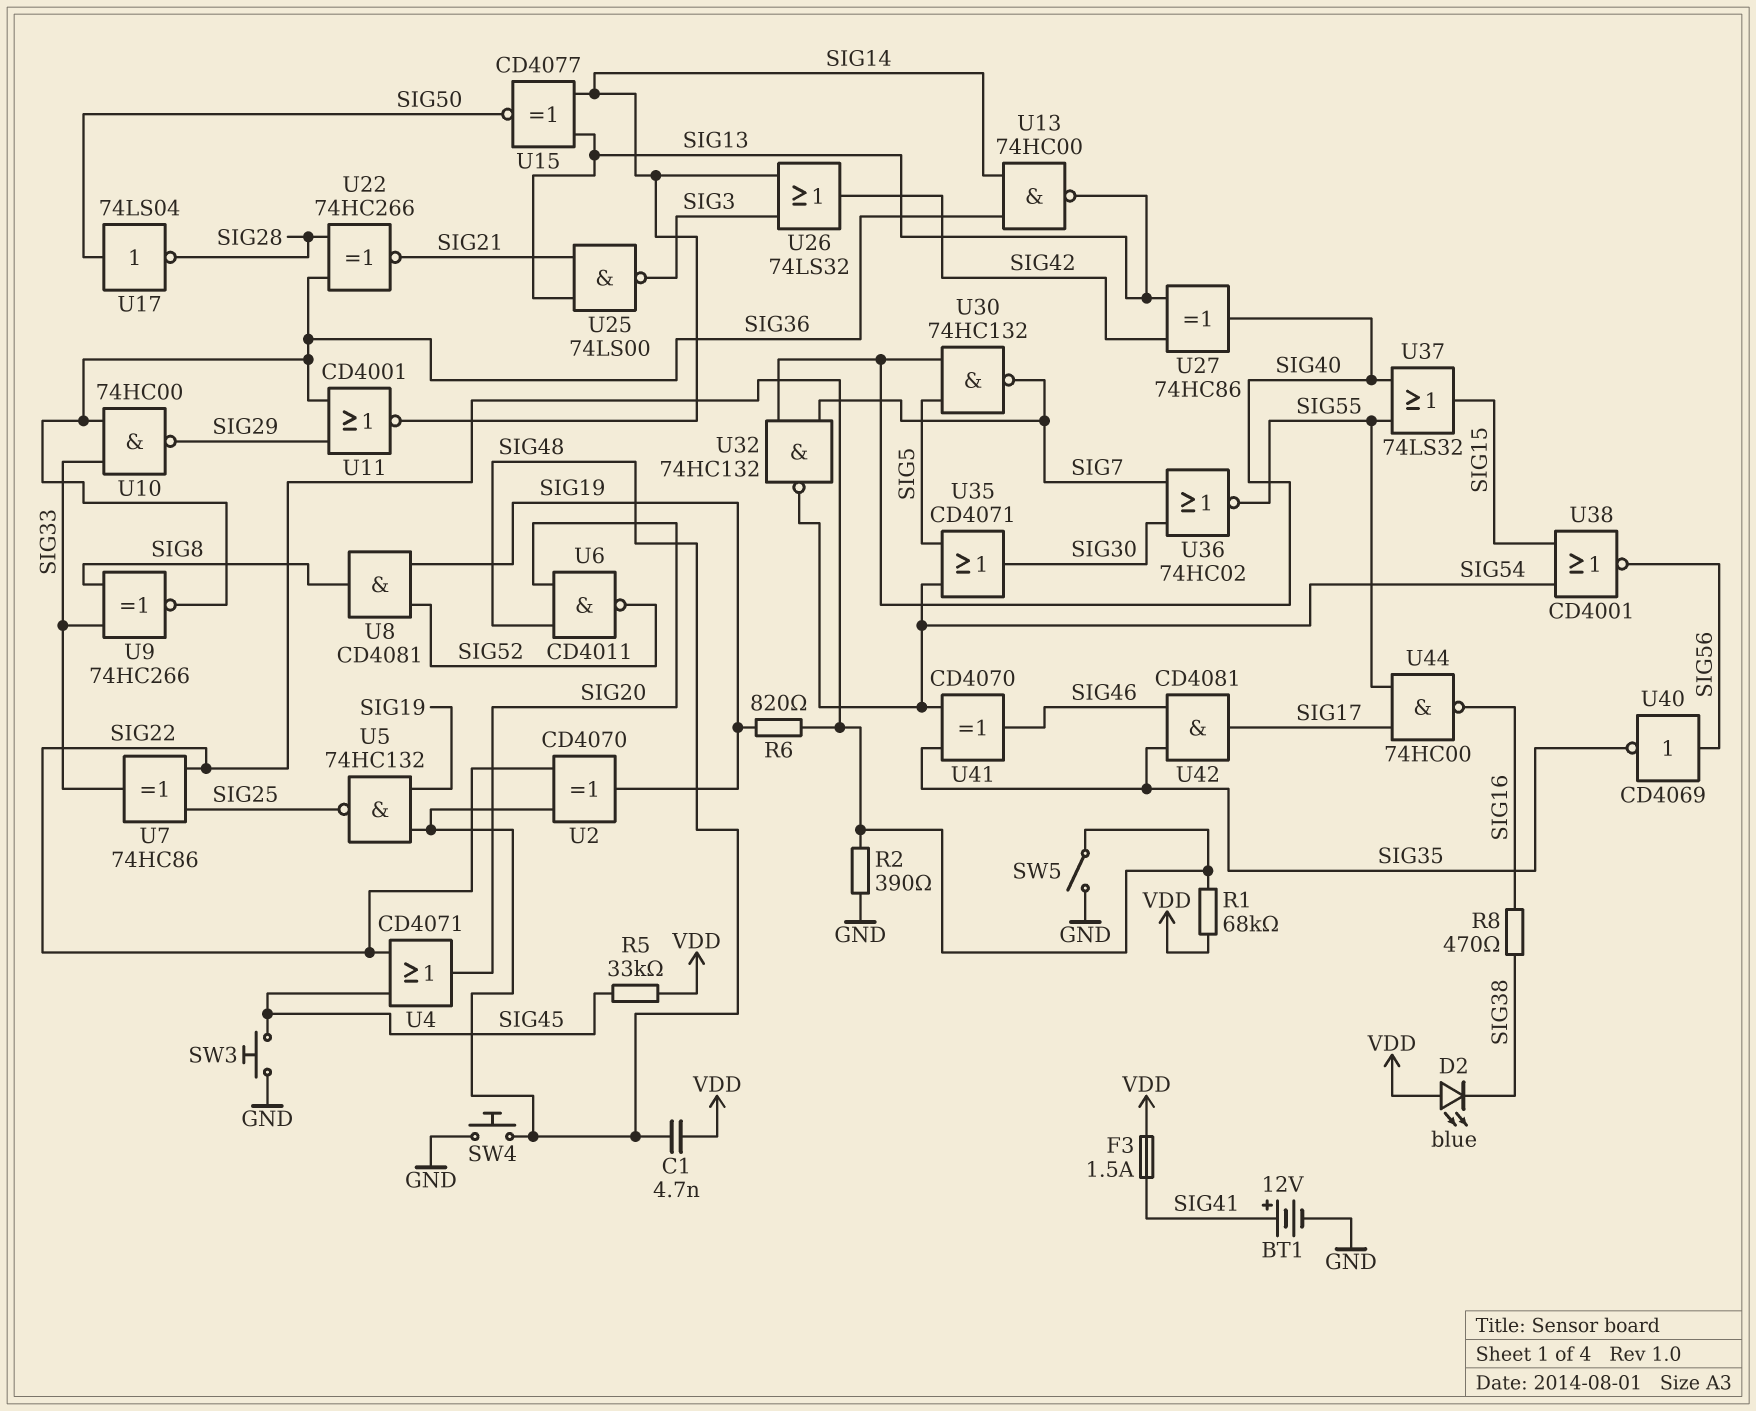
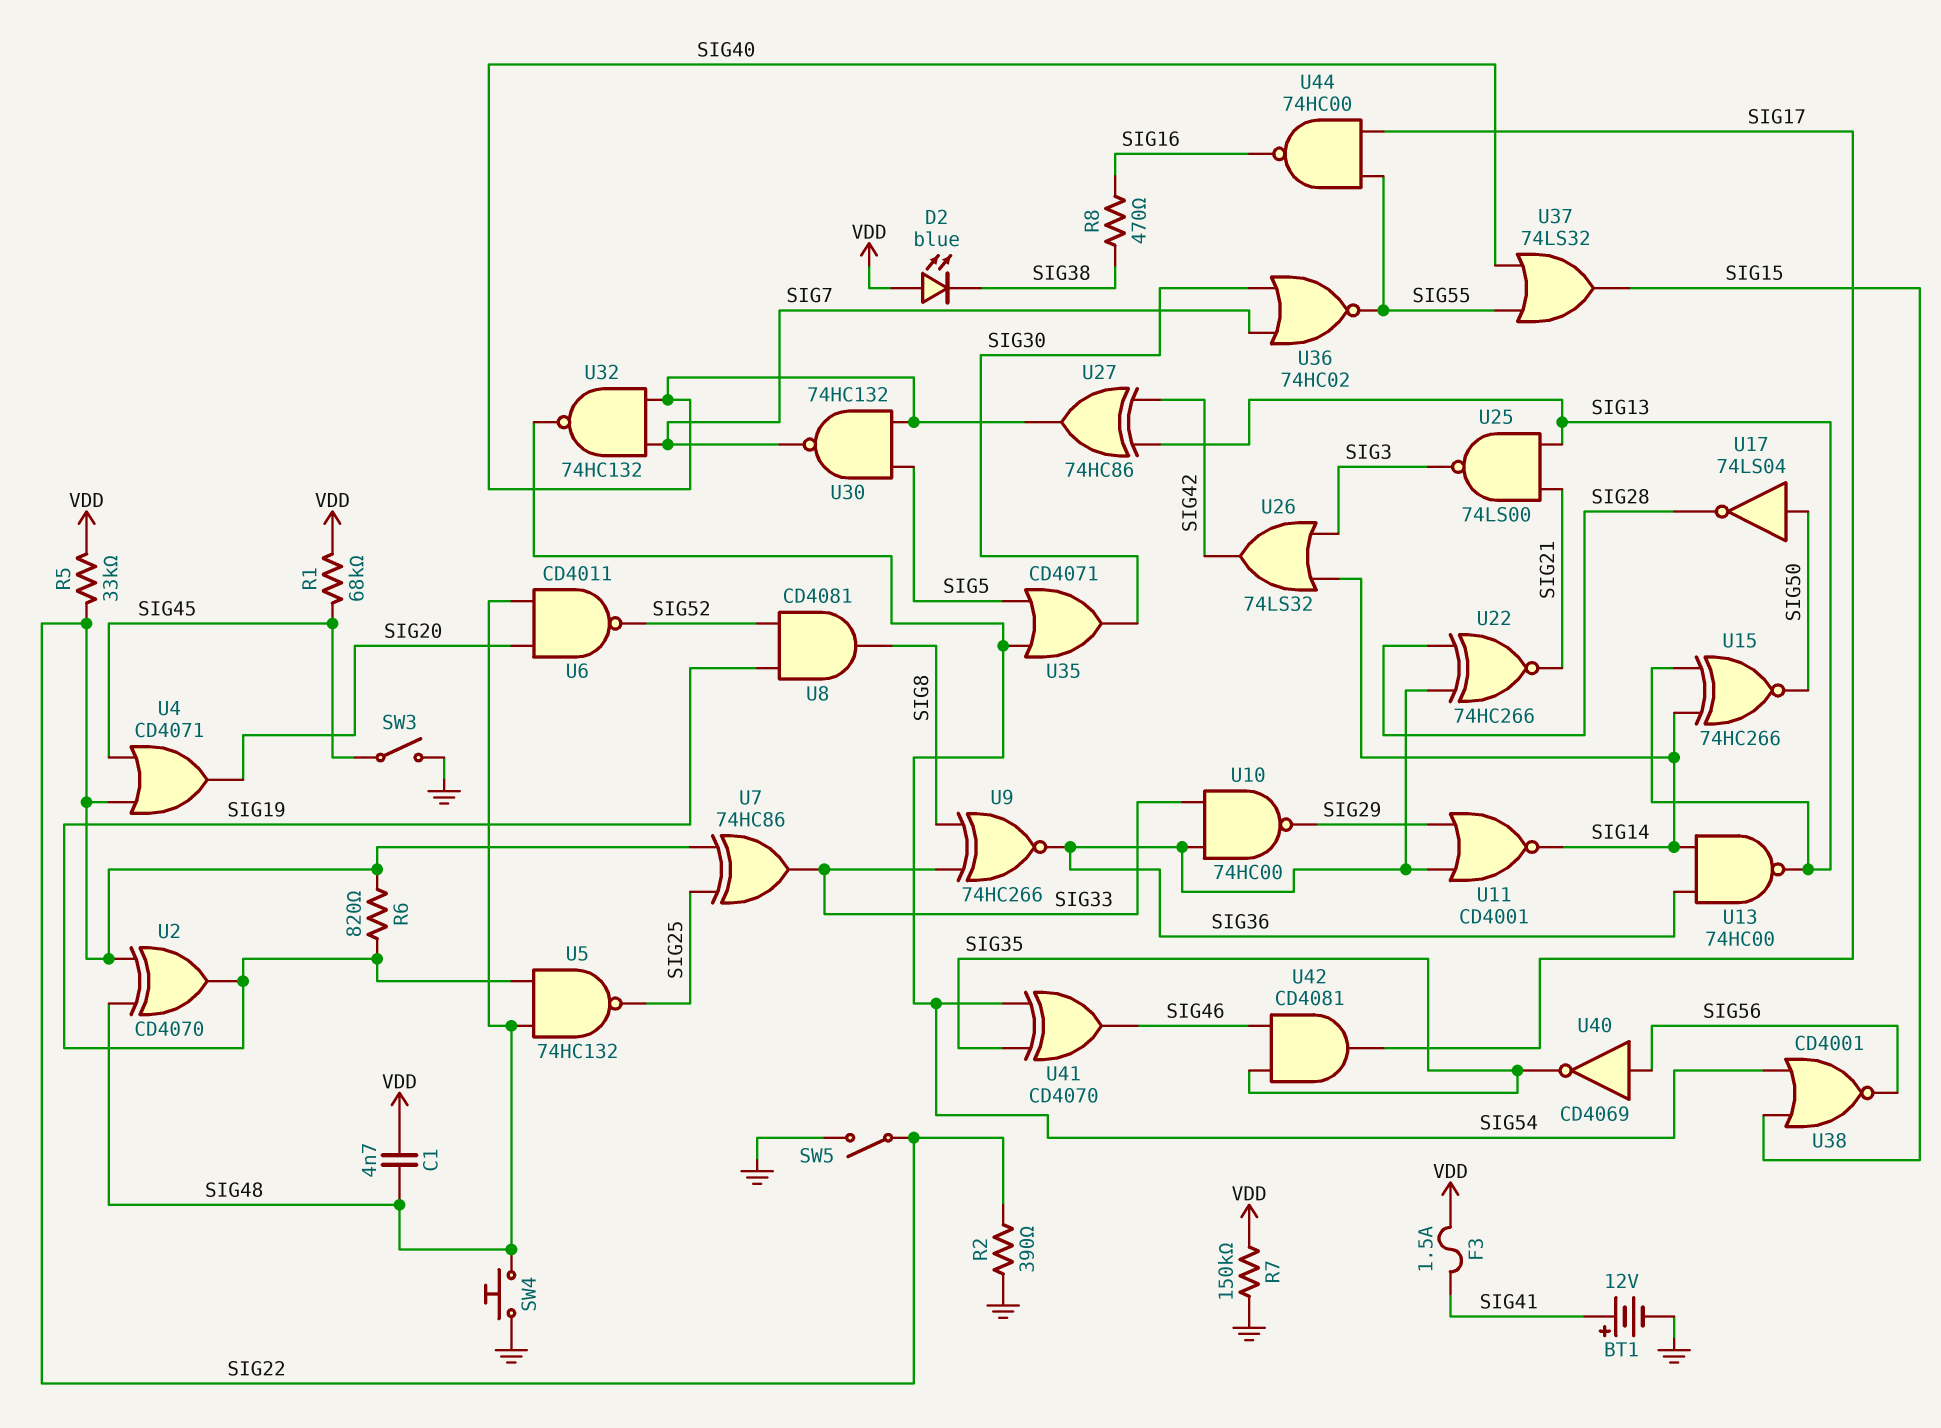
R1: 68k (SIG22, VDD) -> 68k (SIG45, VDD)
R5: 33k (SIG45, VDD) -> 33k (SIG22, VDD)
R7: none -> 150k (GND, VDD)
SW3: button (GND, SIG45) -> switch (GND, SIG45)
U15: XNOR CD4077 (in SIG13, in SIG14, out SIG50) -> XNOR 74HC266 (in SIG13, in SIG14, out SIG50)

